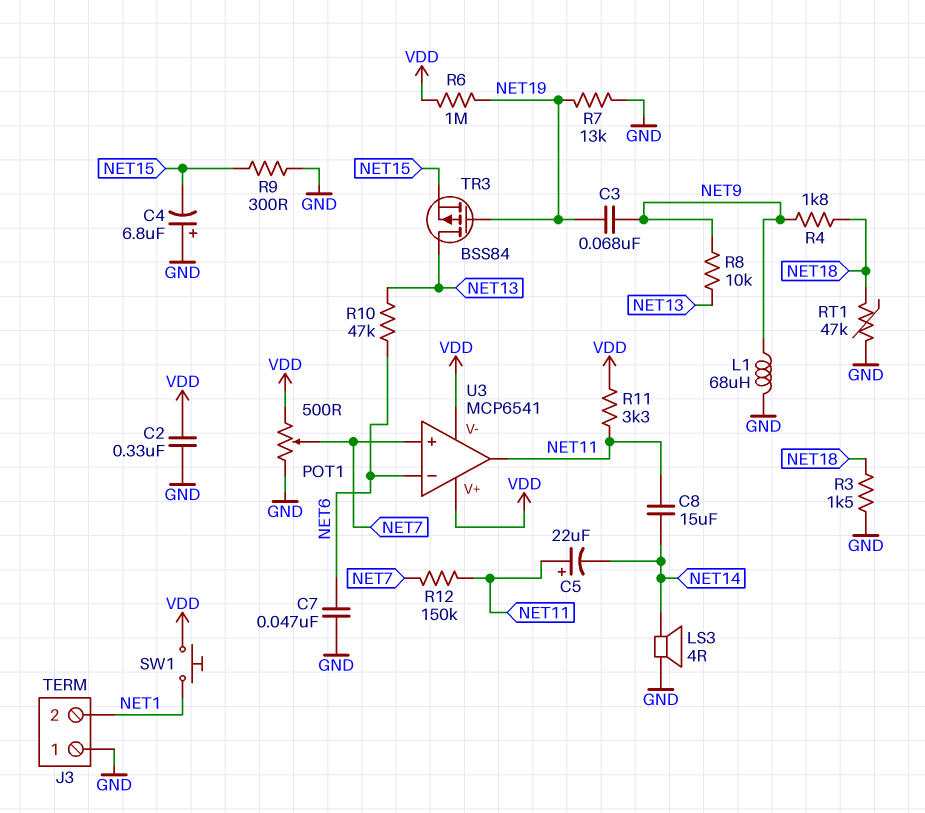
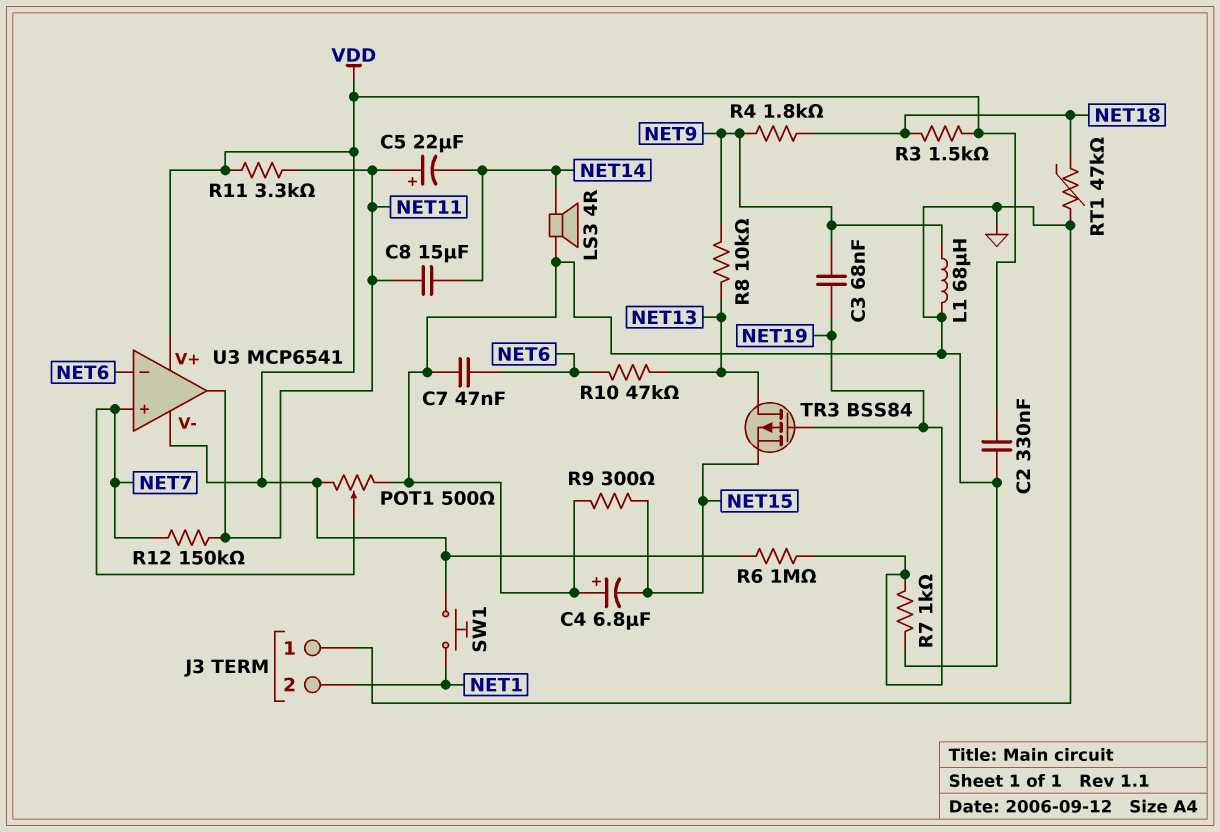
R3: 1.5k (GND, NET18) -> 1.5k (NET18, VDD)
R7: 13k (GND, NET19) -> 1k (GND, NET19)

